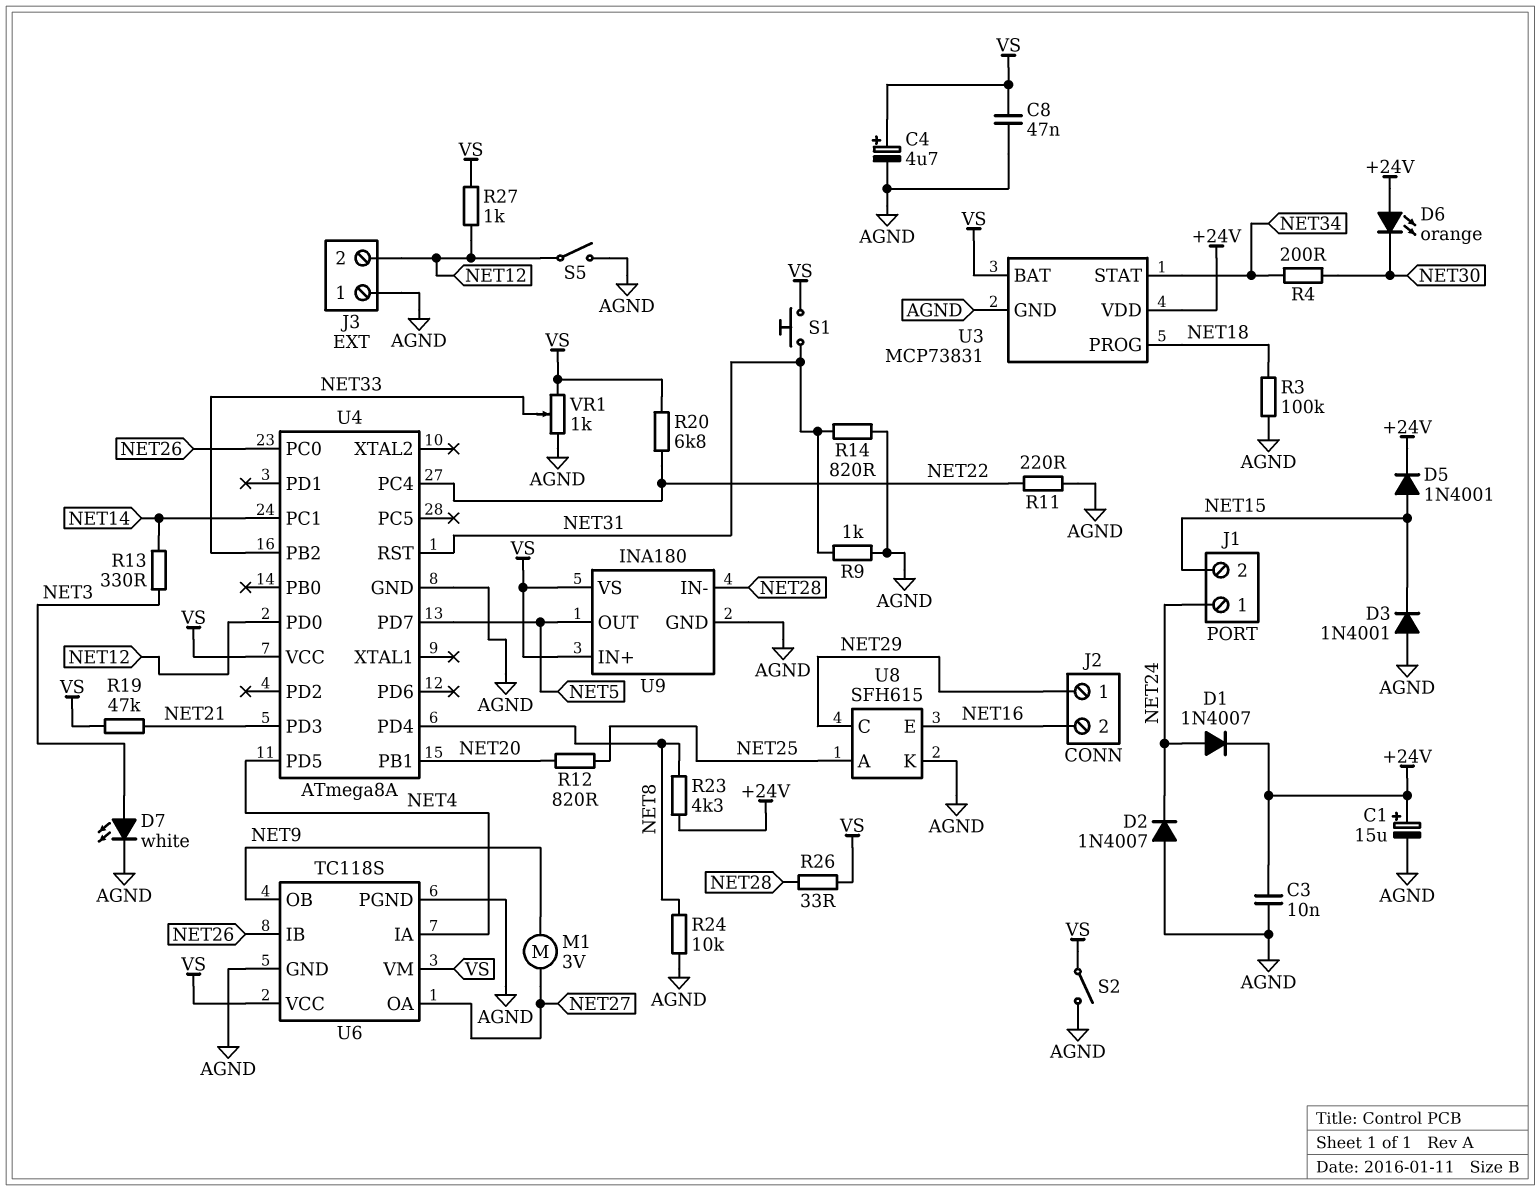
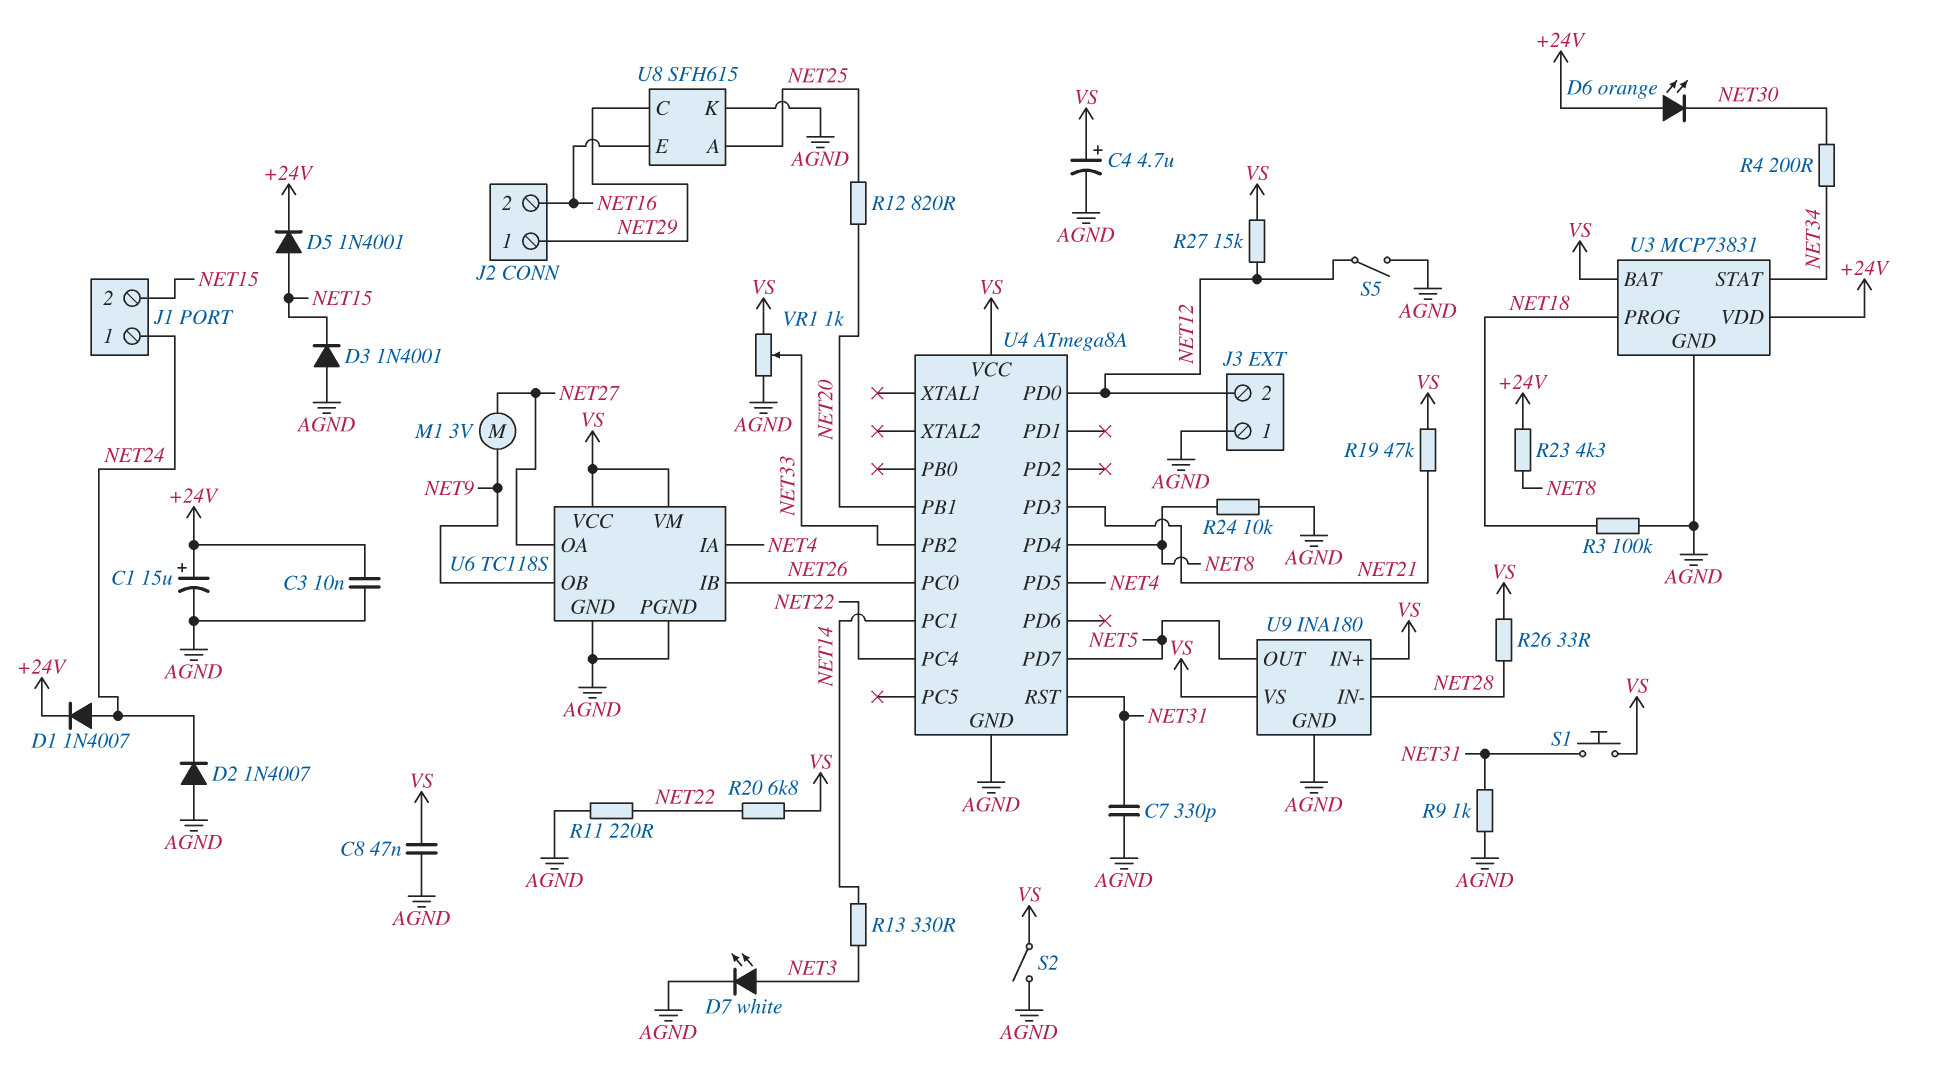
C7: none -> 330pF (AGND, NET31)
R14: 820 (AGND, NET31) -> none
R27: 1k (NET12, VS) -> 15k (NET12, VS)

